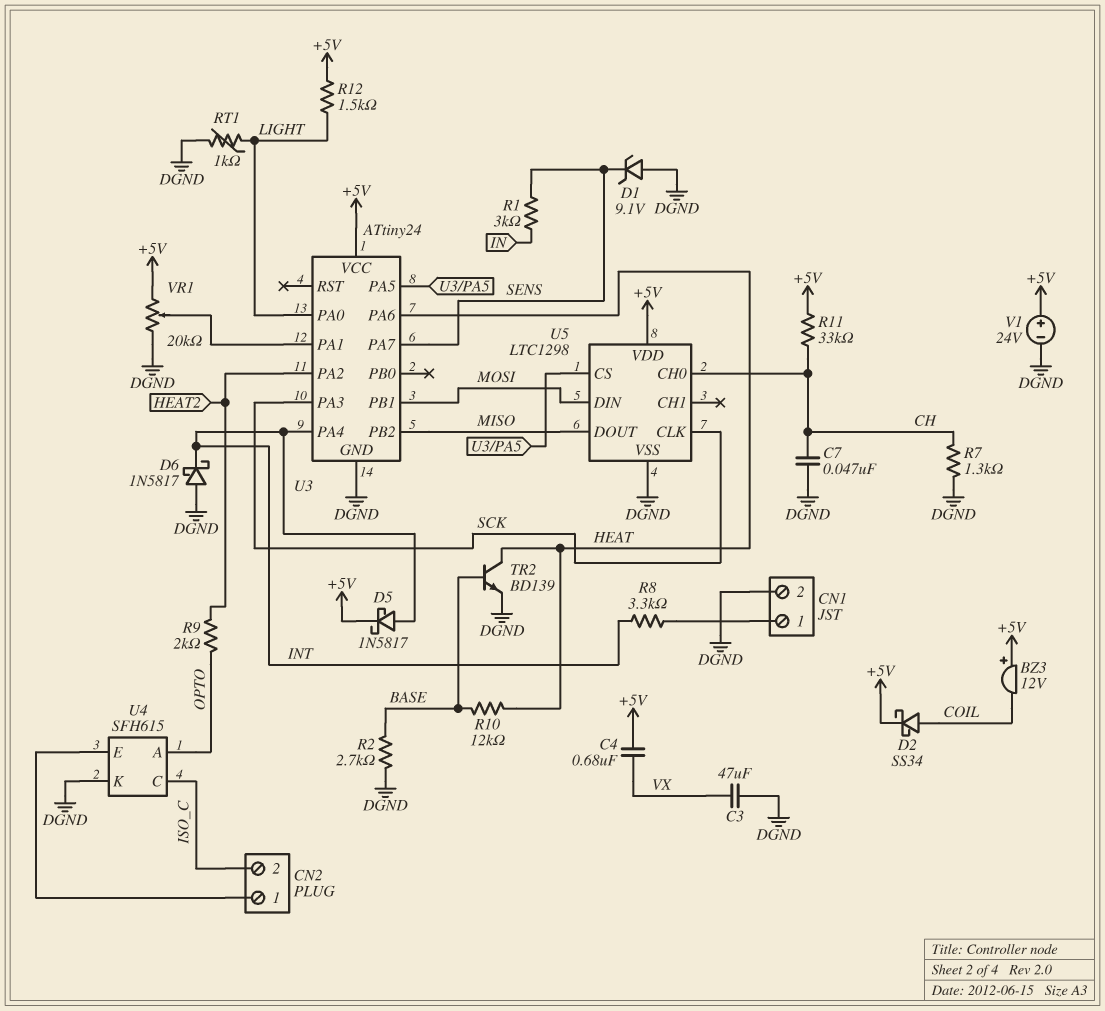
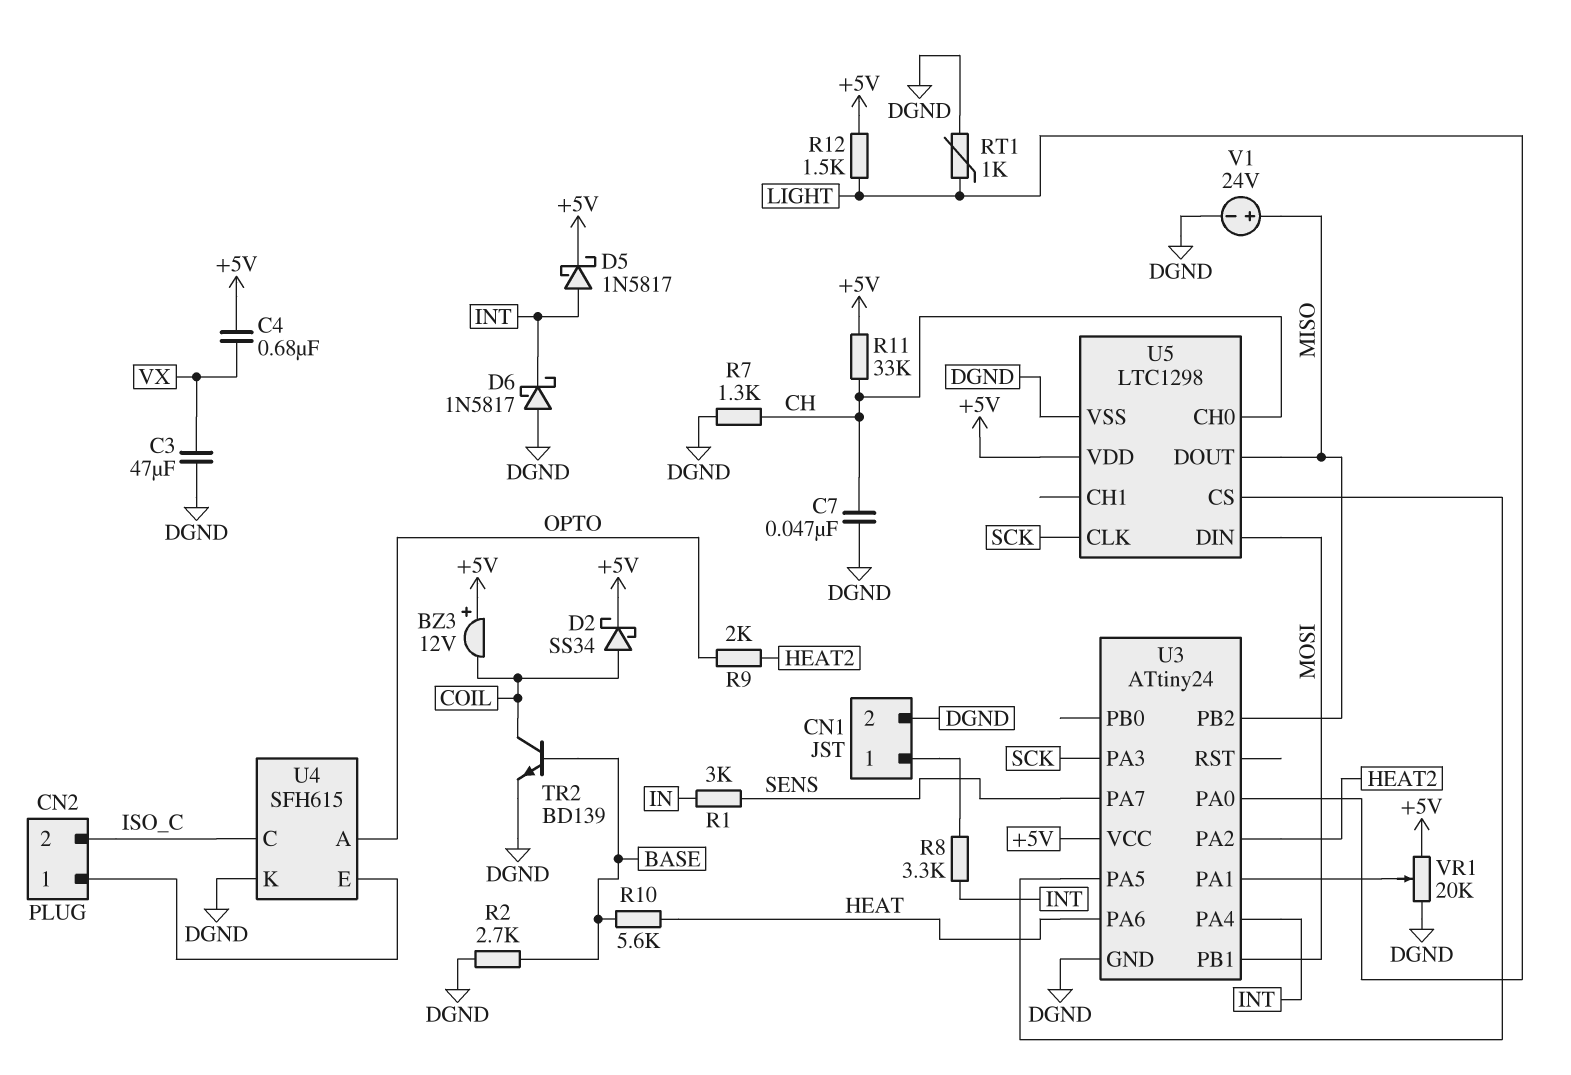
D1: zener 9.1V (A DGND, K SENS) -> none
R10: 12k (BASE, HEAT) -> 5.6k (BASE, HEAT)
TR2: NPN BD139 (B BASE, C HEAT, E DGND) -> NPN BD139 (B BASE, C COIL, E DGND)
V1: 24V (plus +5V, minus DGND) -> 24V (plus MISO, minus DGND)

